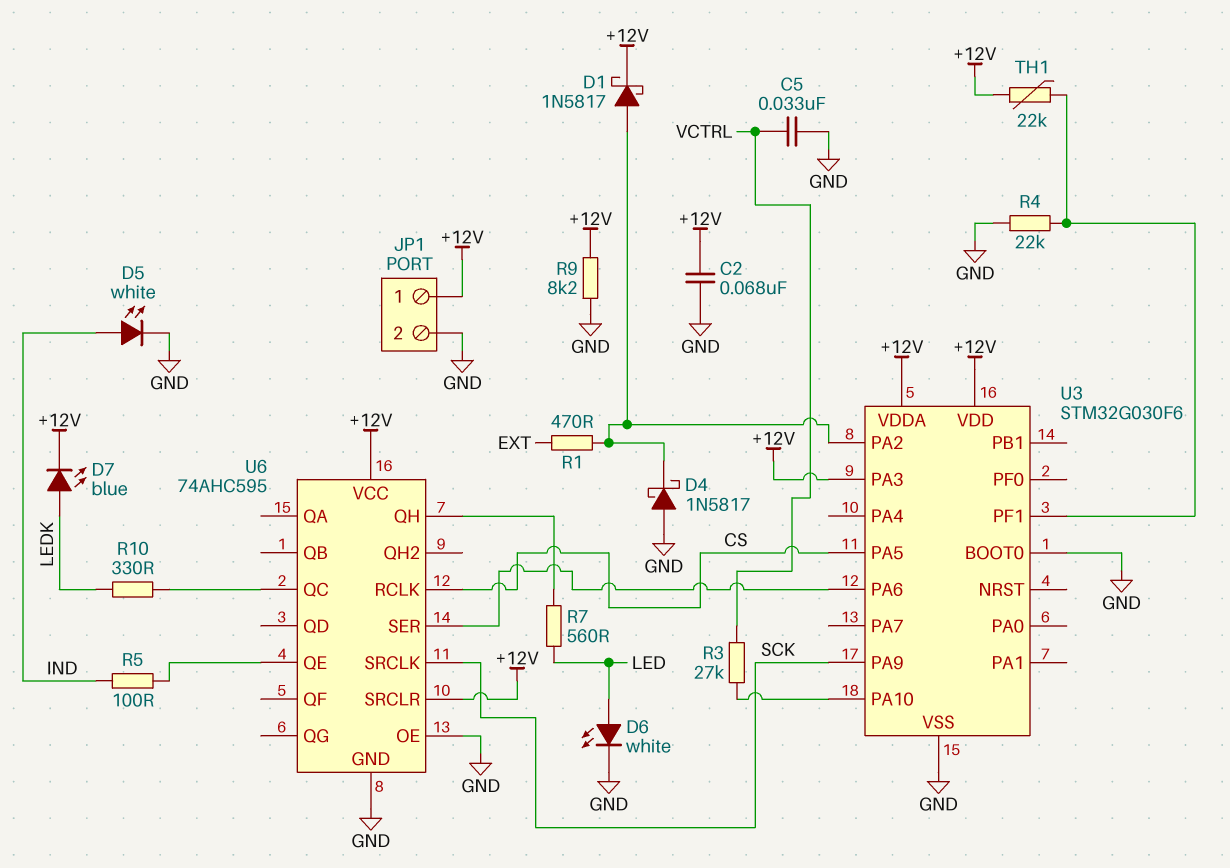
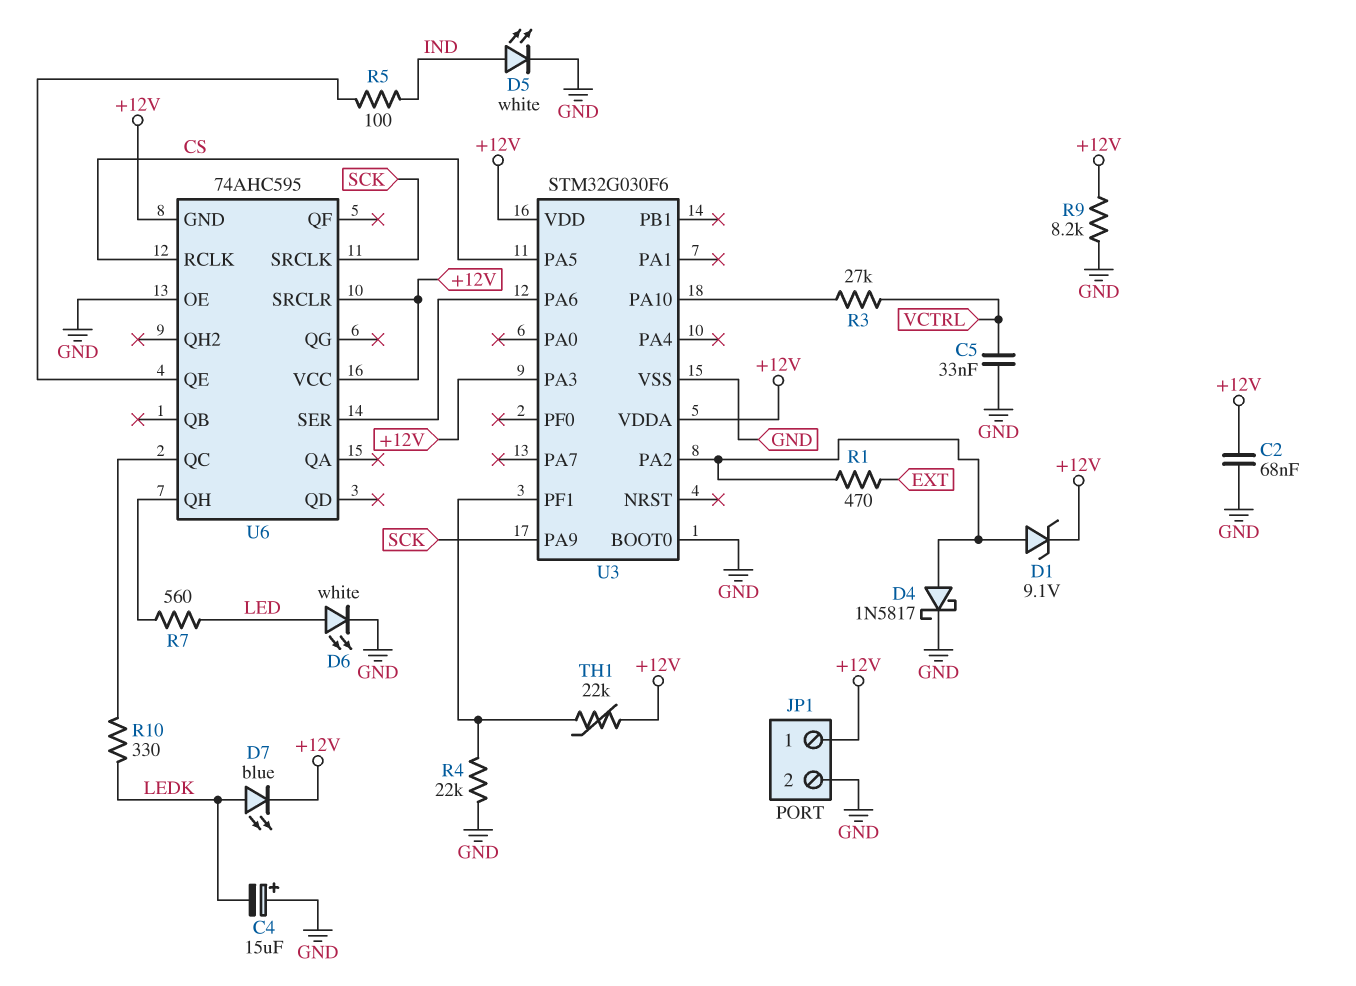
C4: none -> 15uF (plus GND, minus LEDK)
D1: schottky 1N5817 (A U3/PA2, K +12V) -> zener 9.1V (A U3/PA2, K +12V)
D4: schottky 1N5817 (A GND, K U3/PA2) -> schottky 1N5817 (A U3/PA2, K GND)
U6 pin GND: GND -> +12V

